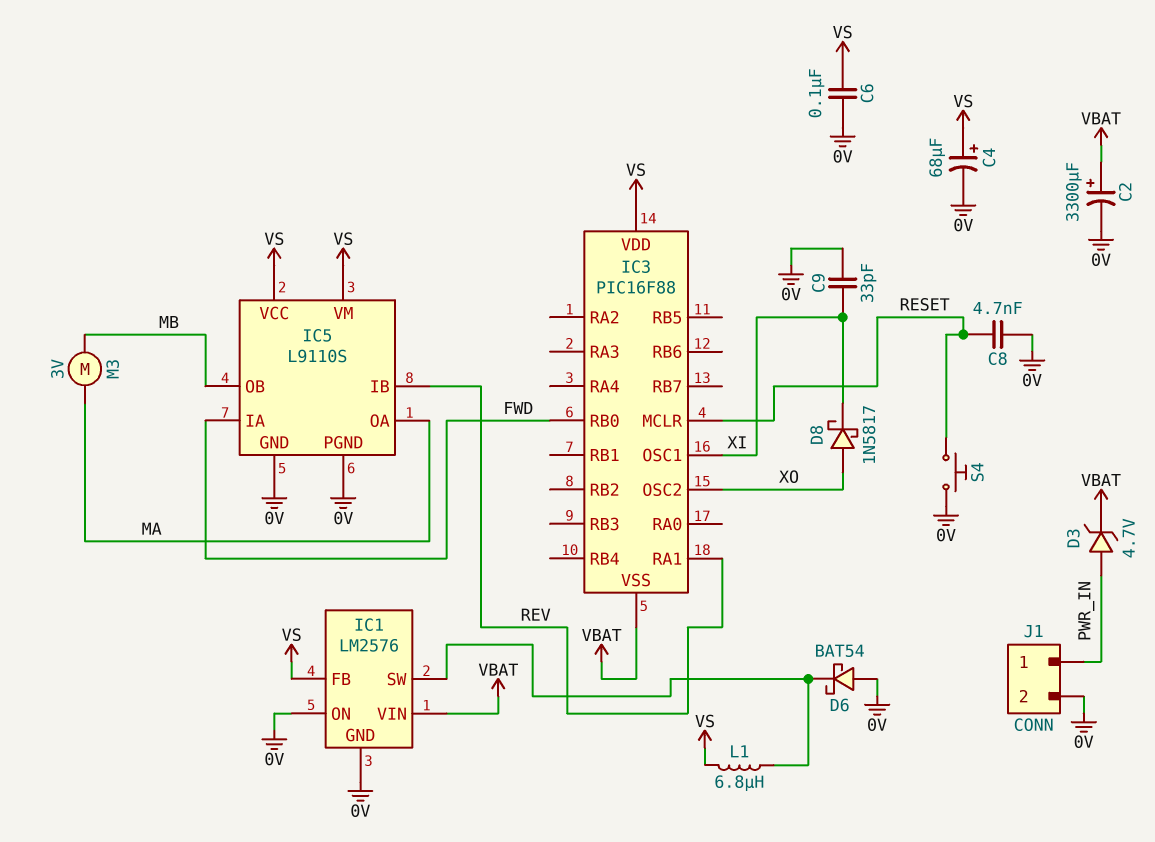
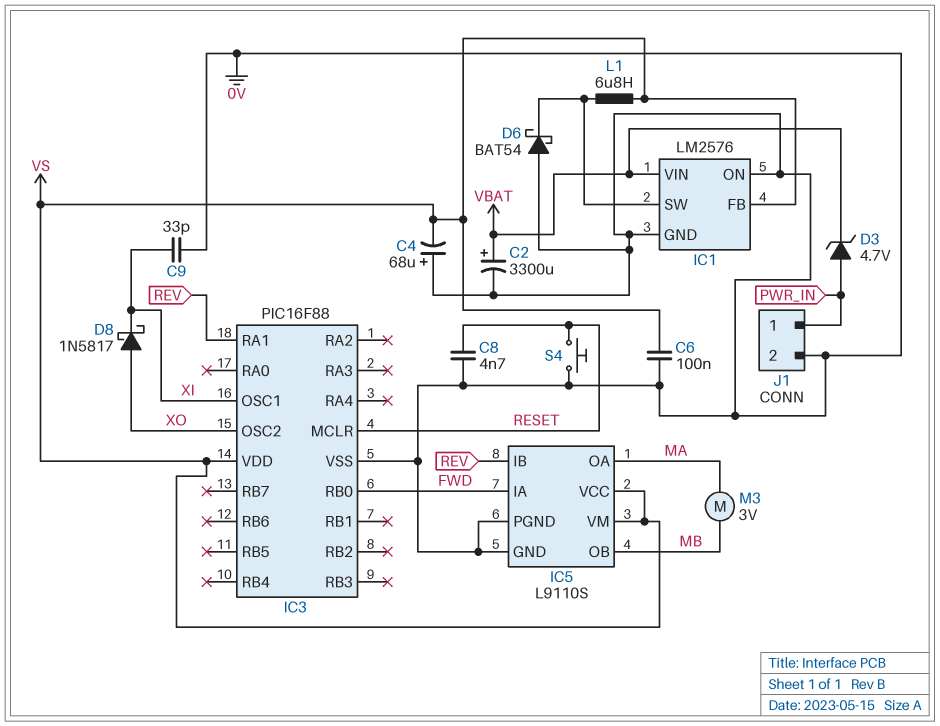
C4: 68uF (plus VS, minus 0V) -> 68uF (plus 0V, minus VS)
IC3 pin VSS: VBAT -> 0V

